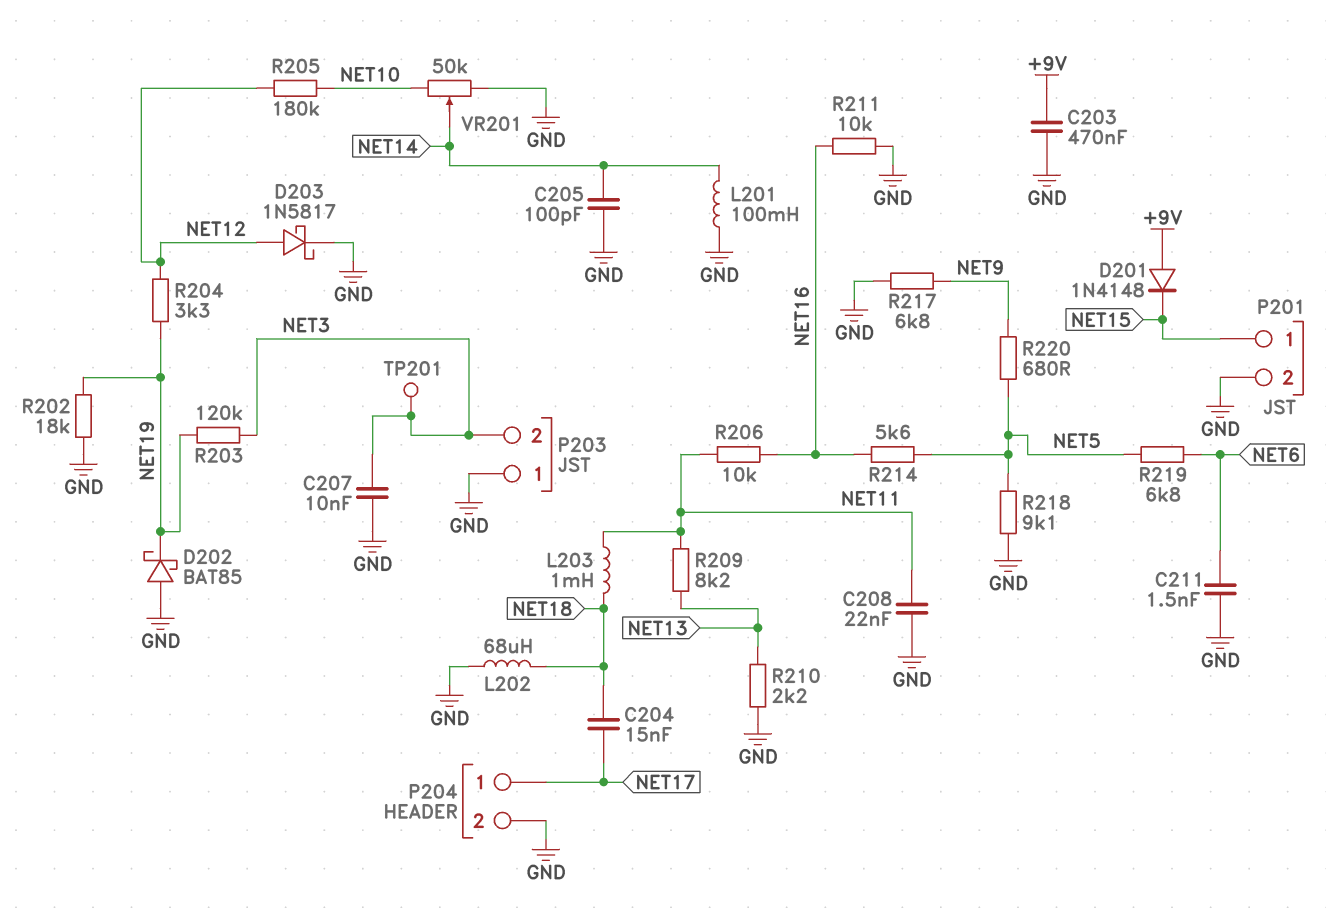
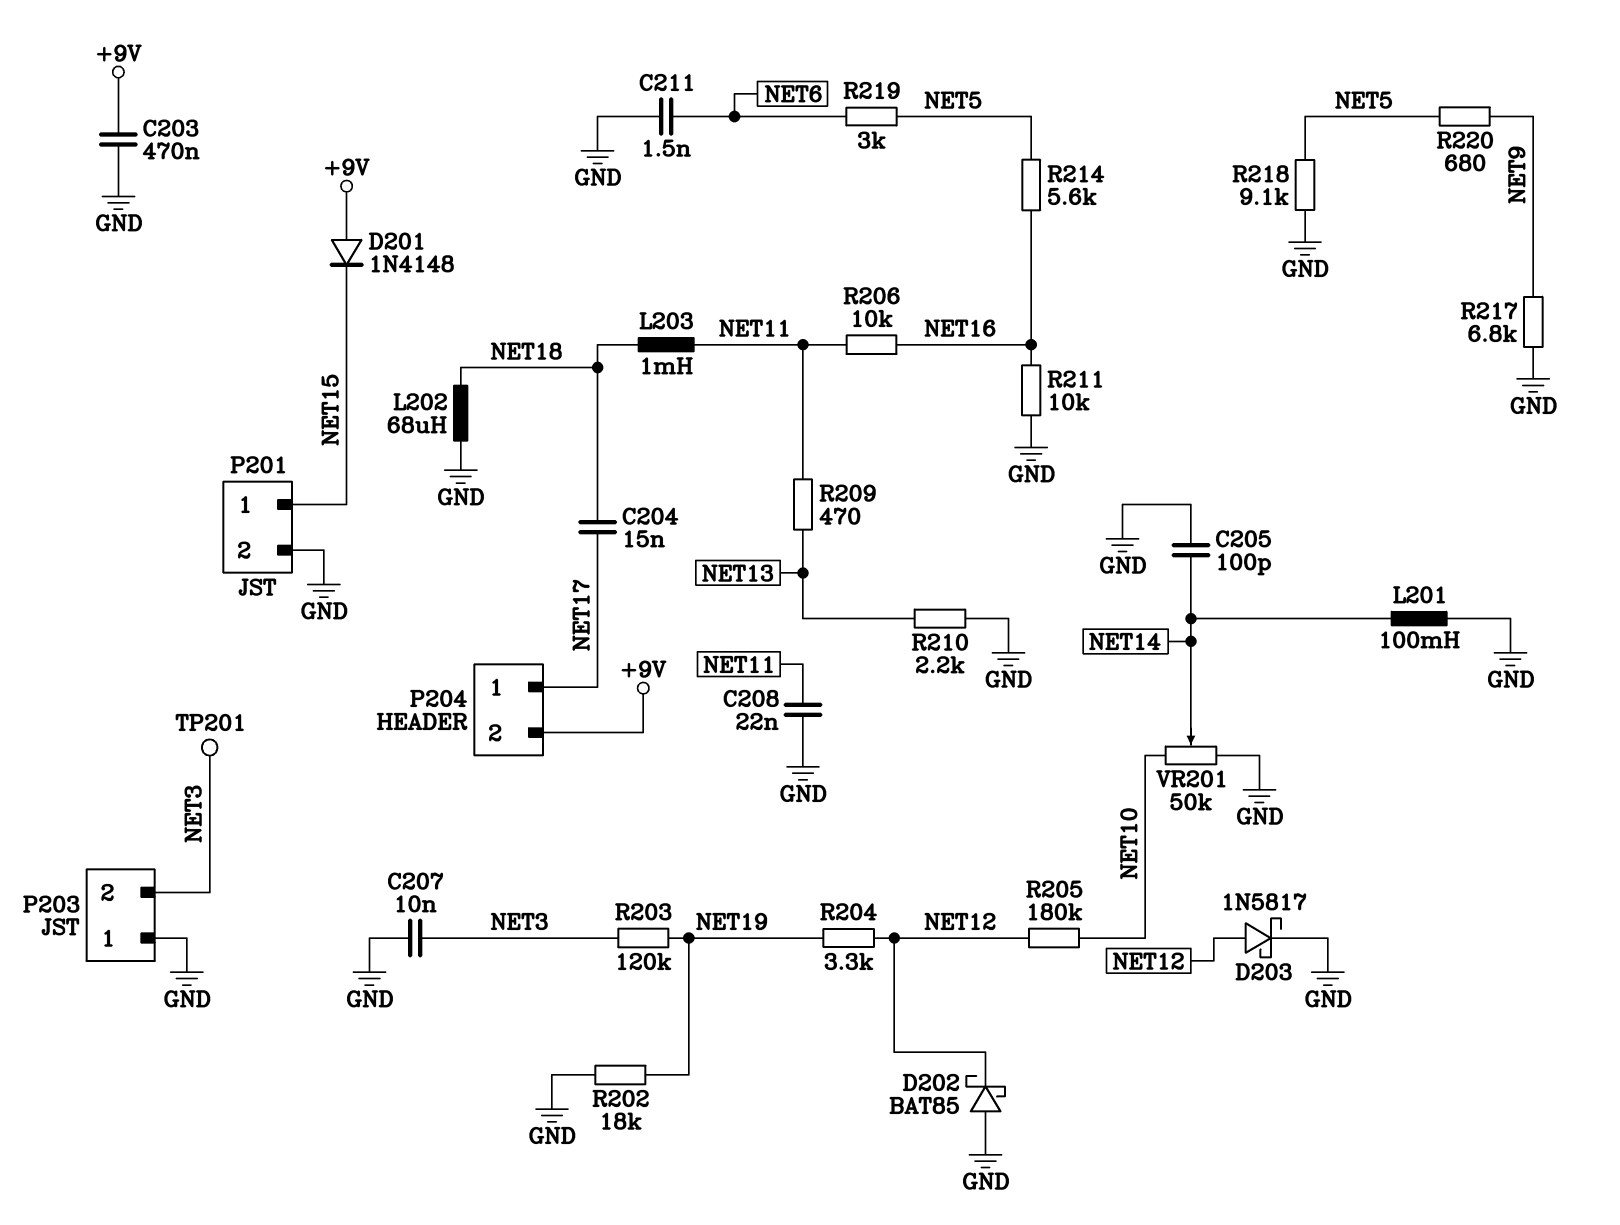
D202: schottky BAT85 (A GND, K NET19) -> schottky BAT85 (A GND, K NET12)
P204 pin 2: GND -> +9V
R209: 8.2k (NET11, NET13) -> 470 (NET11, NET13)
R219: 6.8k (NET5, NET6) -> 3k (NET5, NET6)

